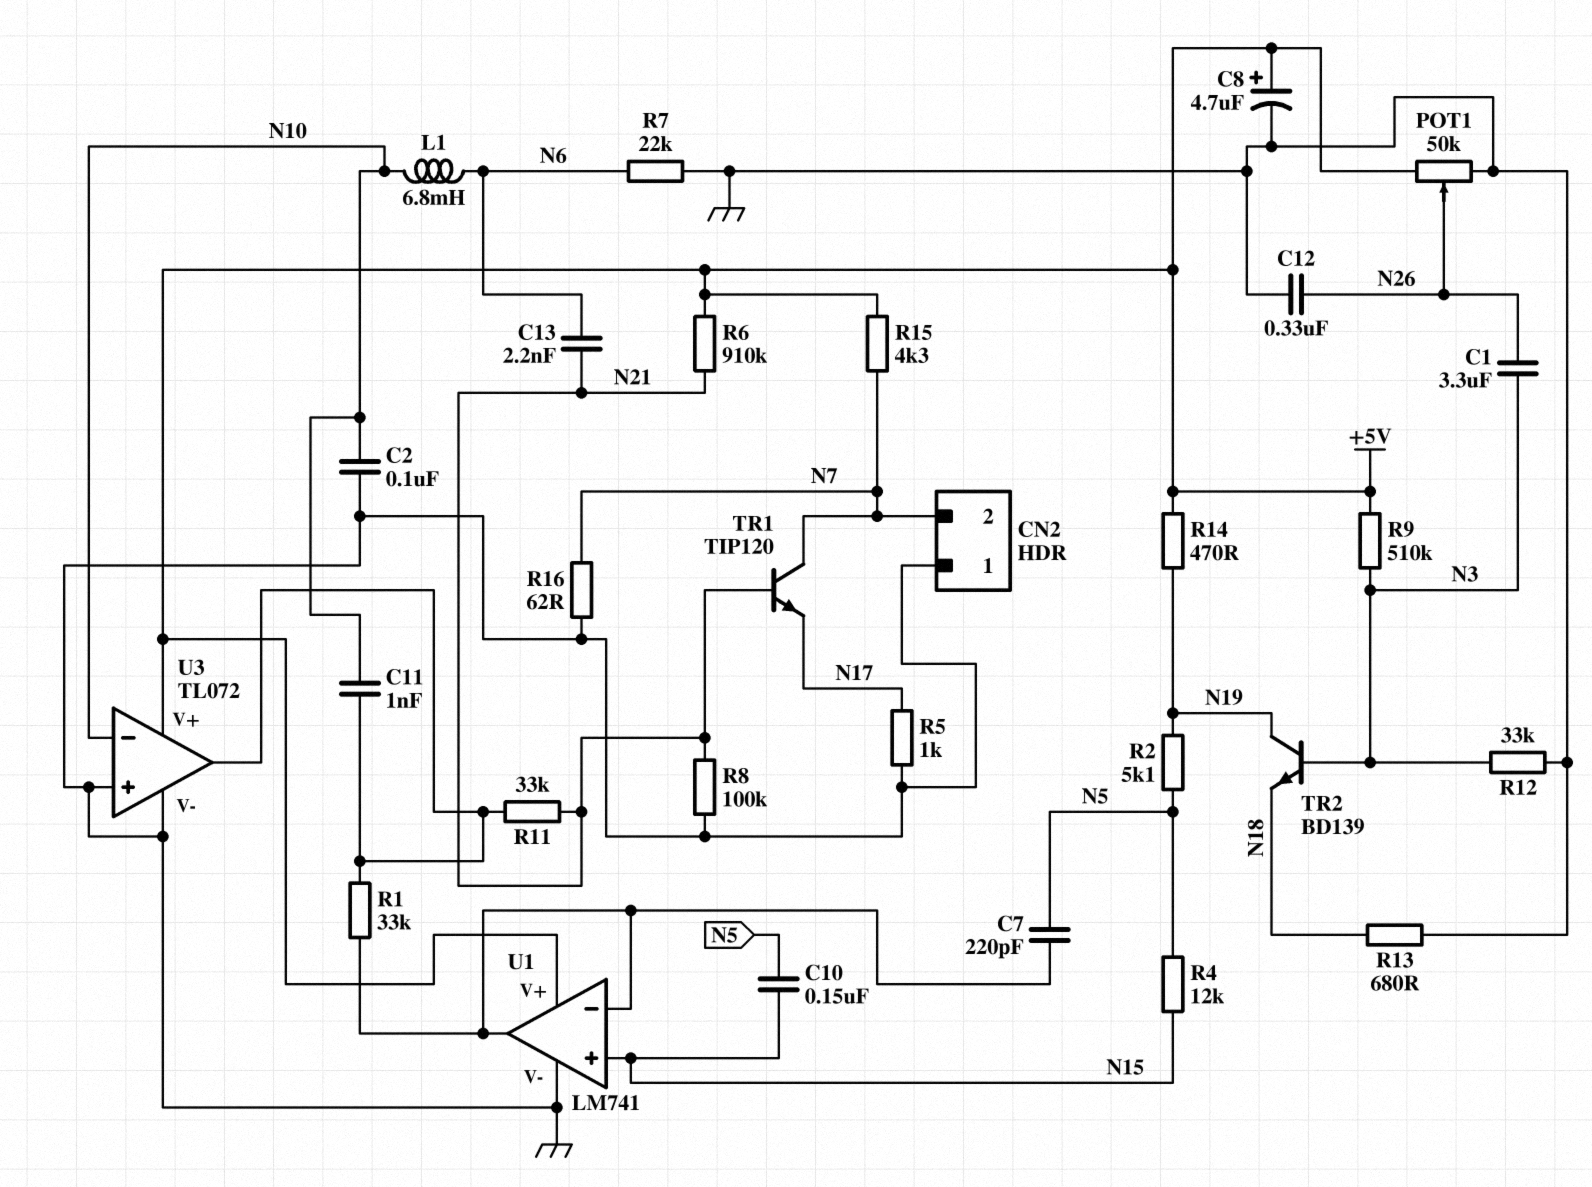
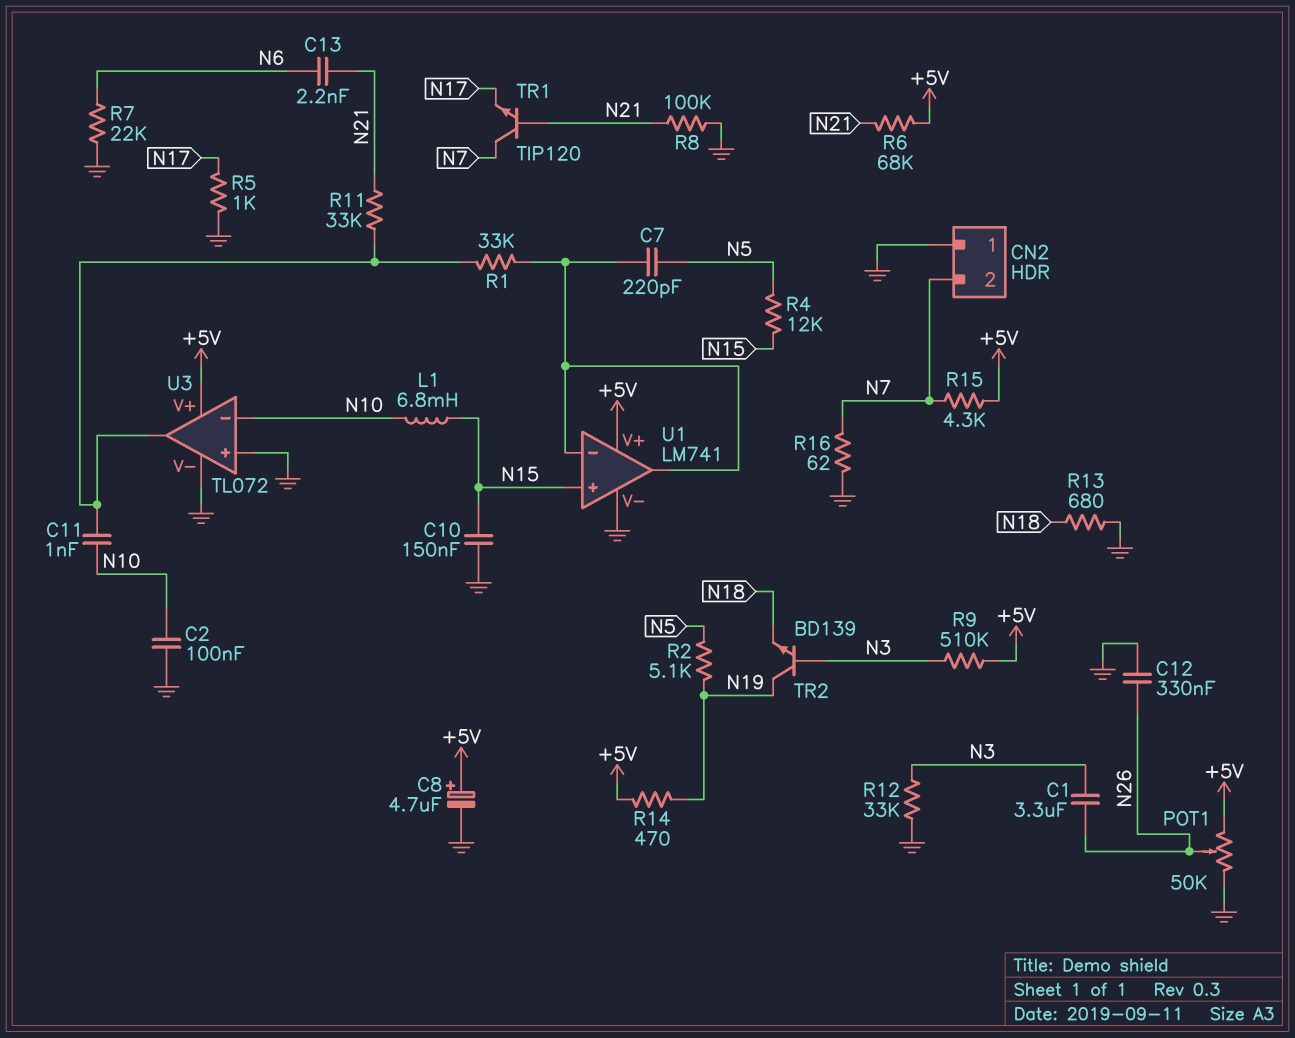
C10: 150nF (N5, N15) -> 150nF (GND, N15)
L1: 6.8mH (N6, N10) -> 6.8mH (N10, N15)
R6: 910k (+5V, N21) -> 68k (+5V, N21)

